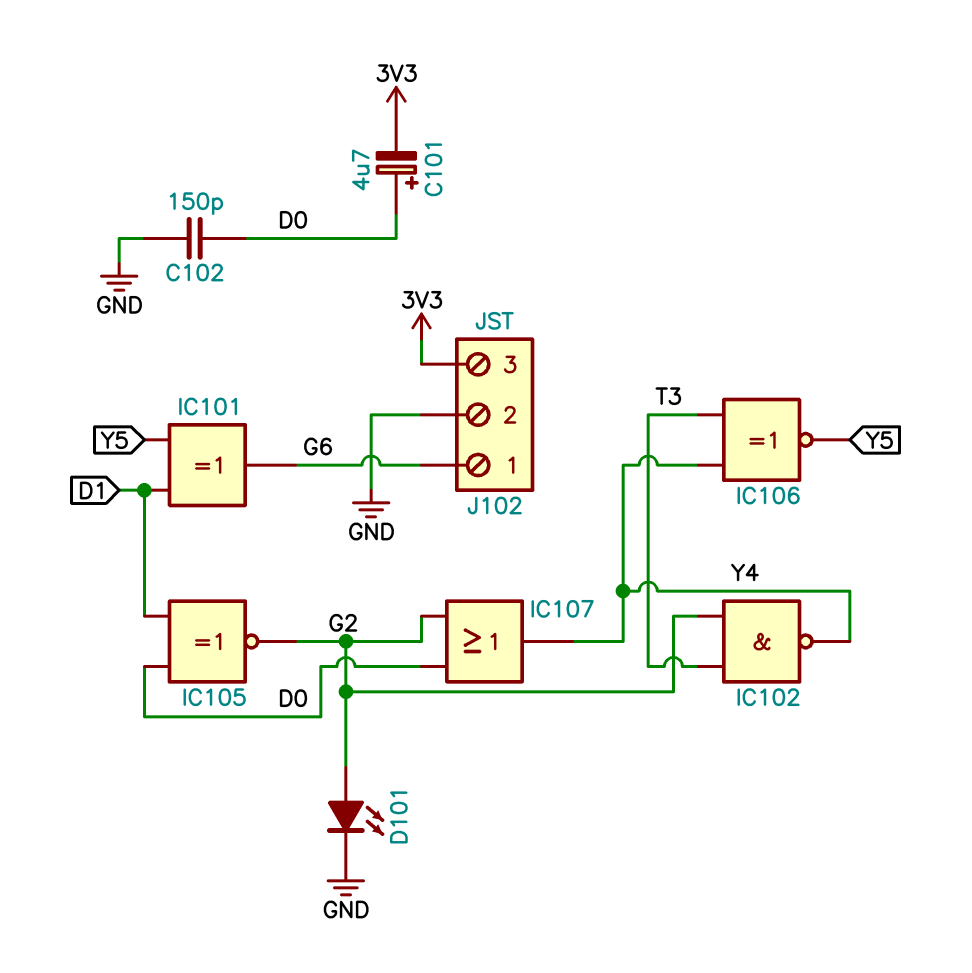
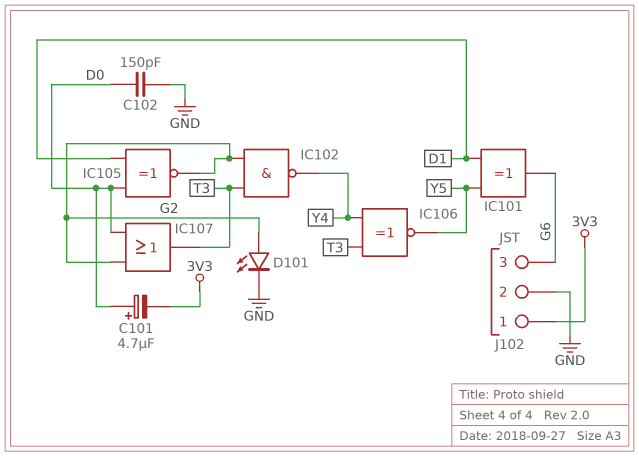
IC107: OR (in D0, in G2, out Y4) -> OR (in D0, in G2, out T3)
J102 pin 1: G6 -> 3V3
J102 pin 3: 3V3 -> G6

